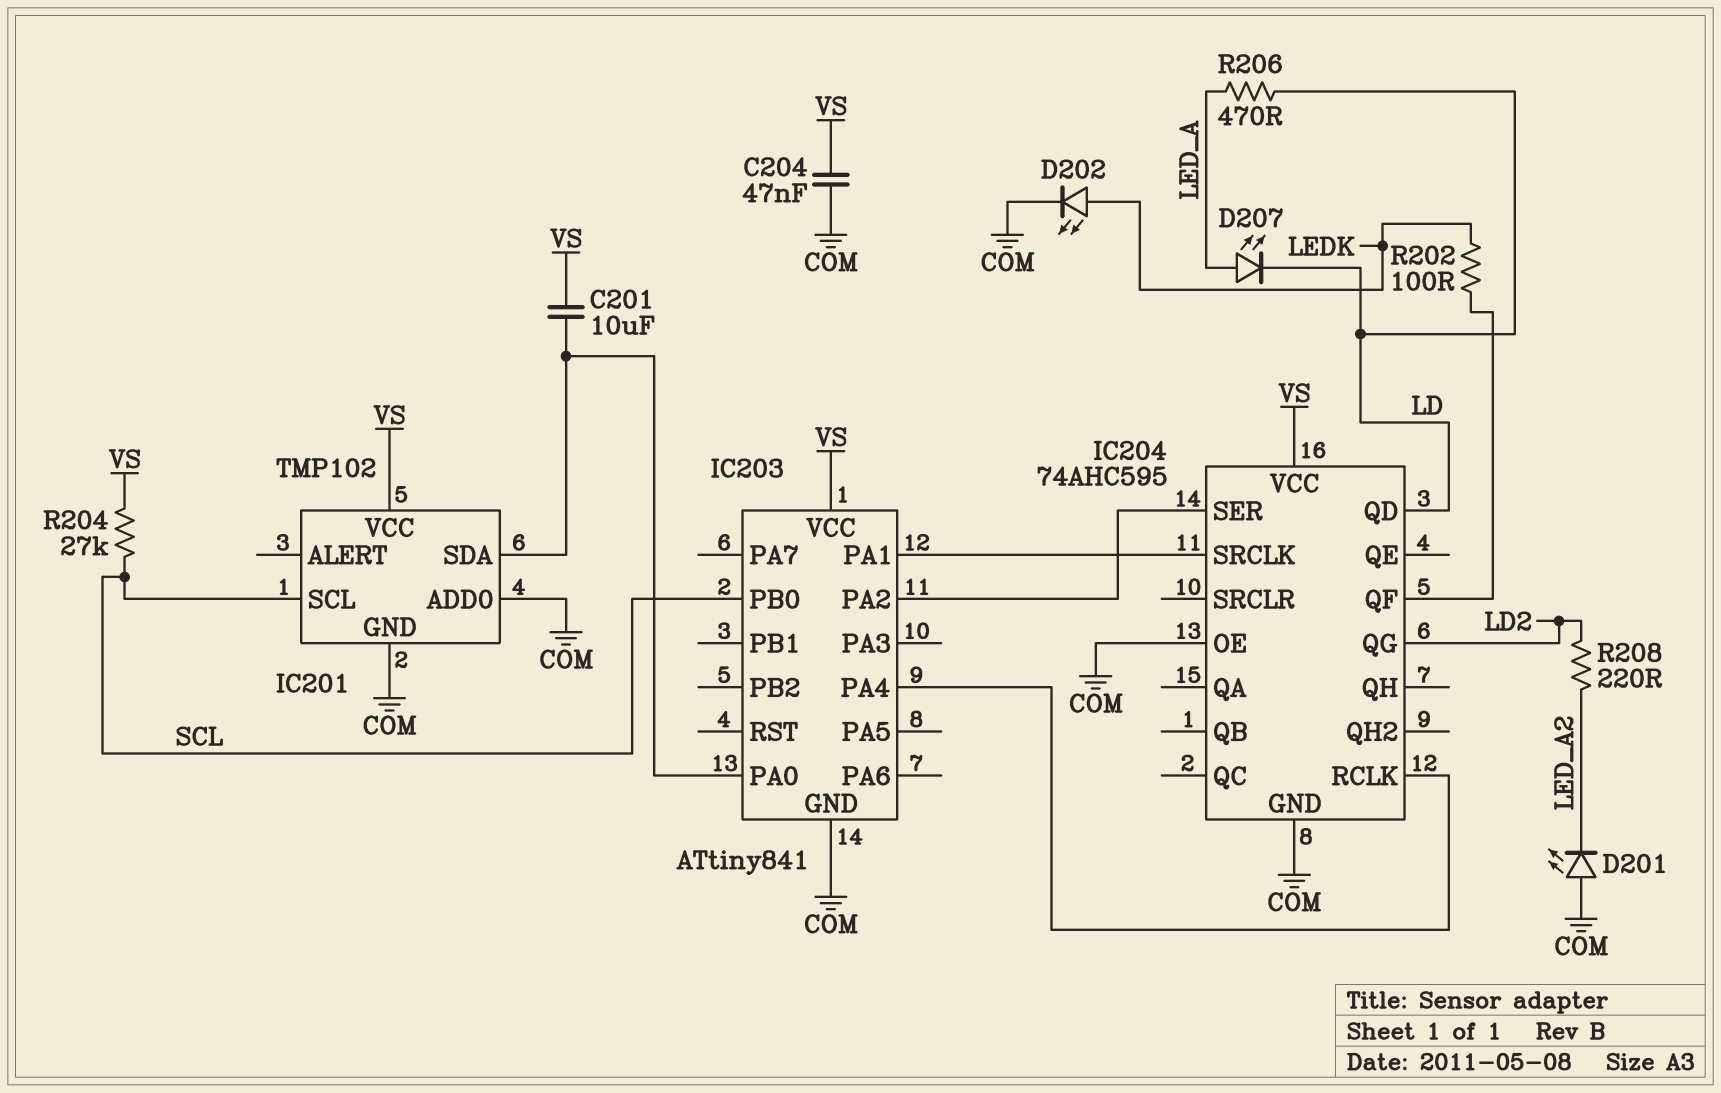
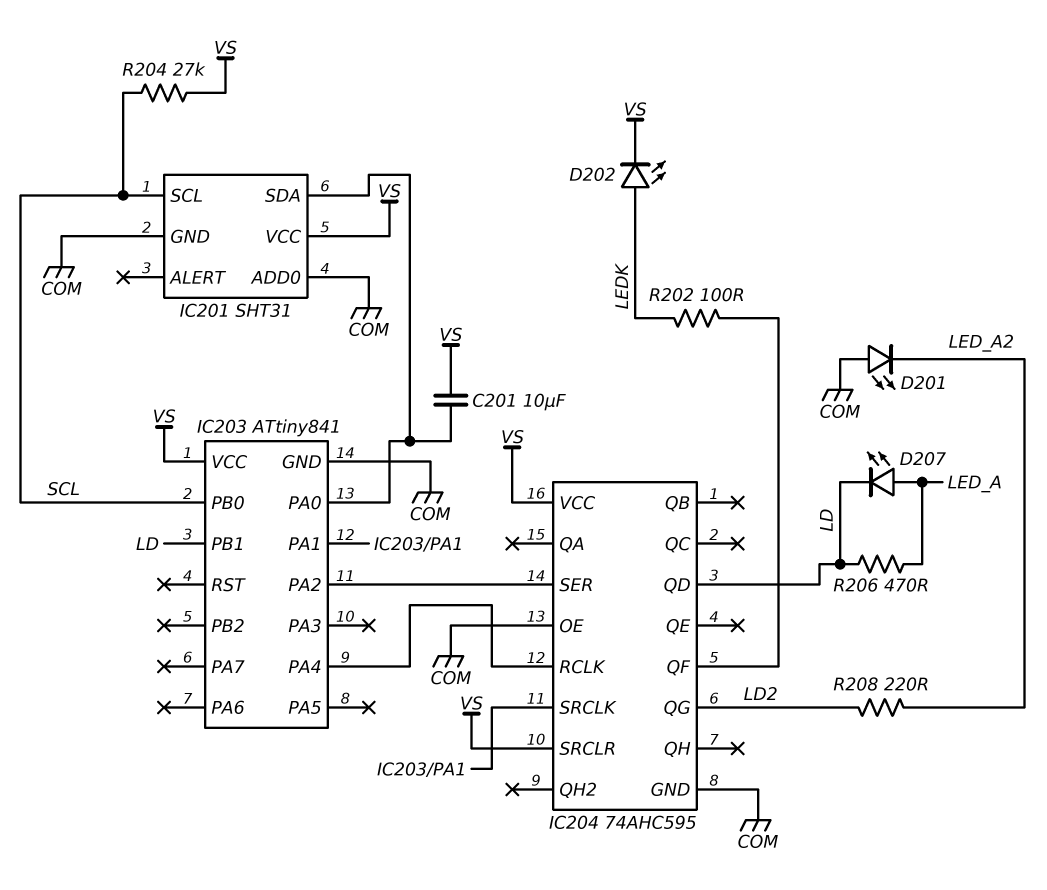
C204: 47nF (COM, VS) -> none
D202: LED (A LEDK, K COM) -> LED (A LEDK, K VS)
IC201: TMP102 -> SHT31
IC203 pin PB1: none -> LD
IC204 pin SRCLR: none -> VS

